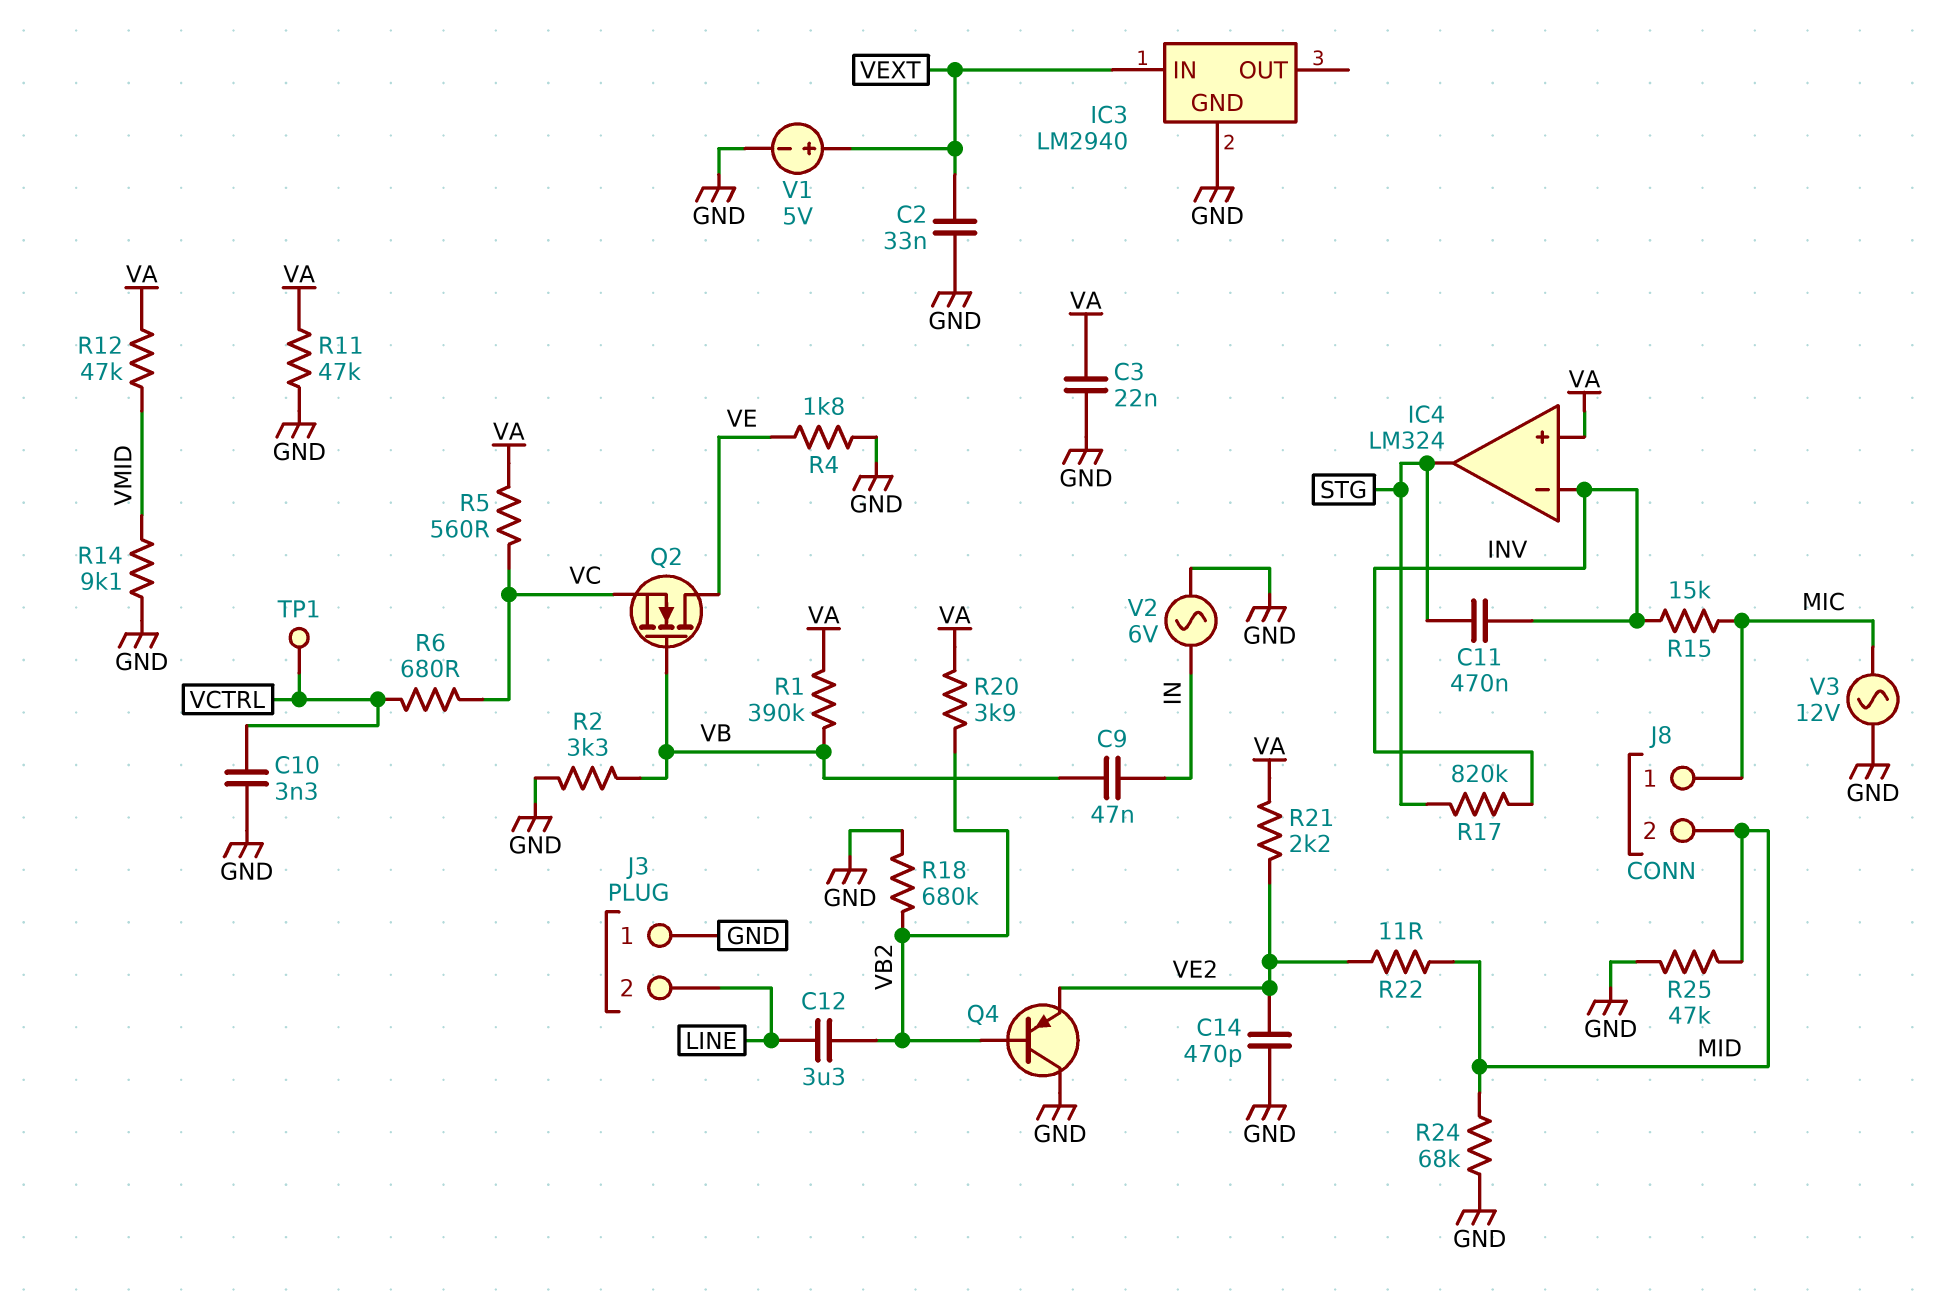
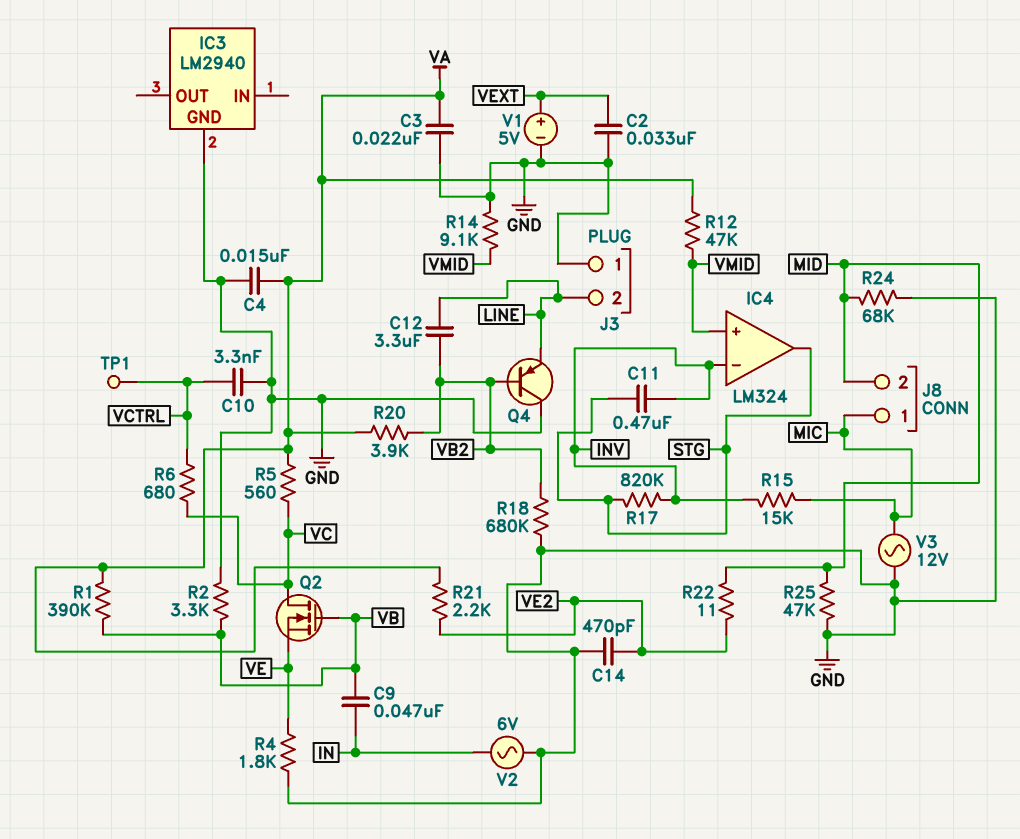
C4: none -> 15nF (GND, VA)
IC3 pin IN: VEXT -> none
IC4 pin in+: VA -> VMID
Q2: NMOS (G VB, D VE, S VC) -> NMOS (G VB, D VC, S VE)
Q4: PNP (B VB2, C GND, E VE2) -> PNP (B VB2, C GND, E LINE)
R11: 47k (GND, VA) -> none

